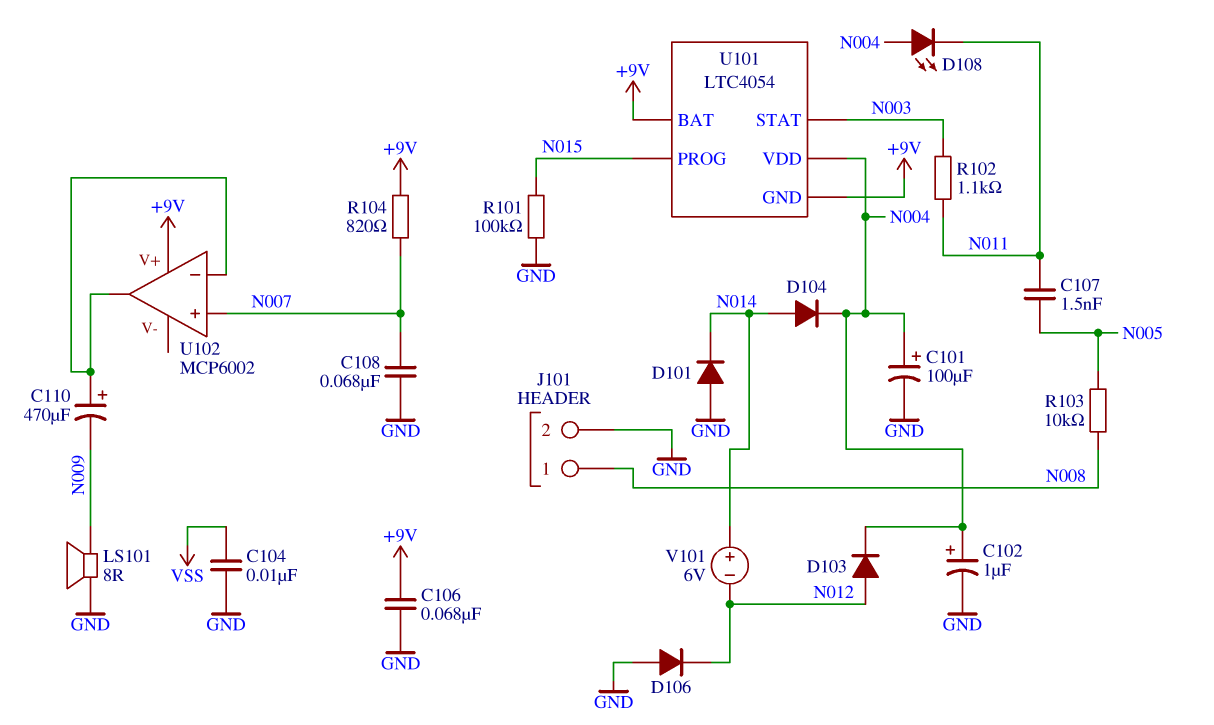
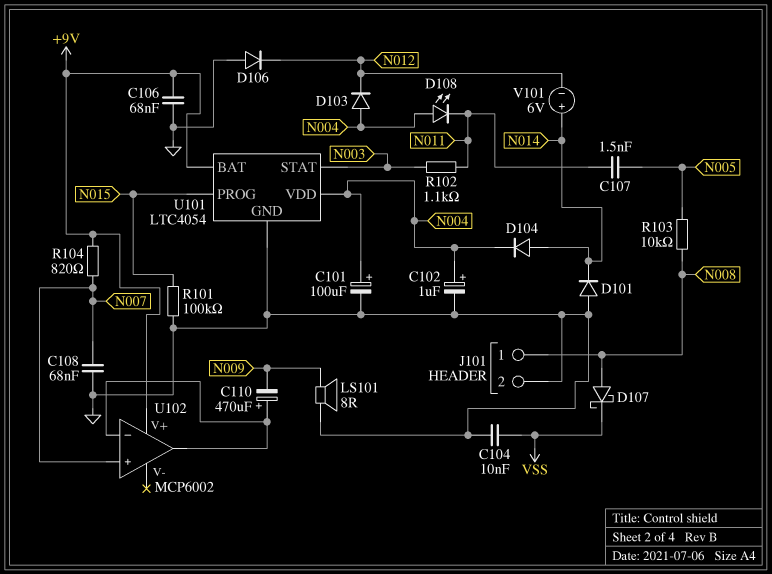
D103: diode (A N012, K N004) -> diode (A N004, K N012)
D107: none -> schottky (A N008, K VSS)
U101 pin GND: +9V -> GND

